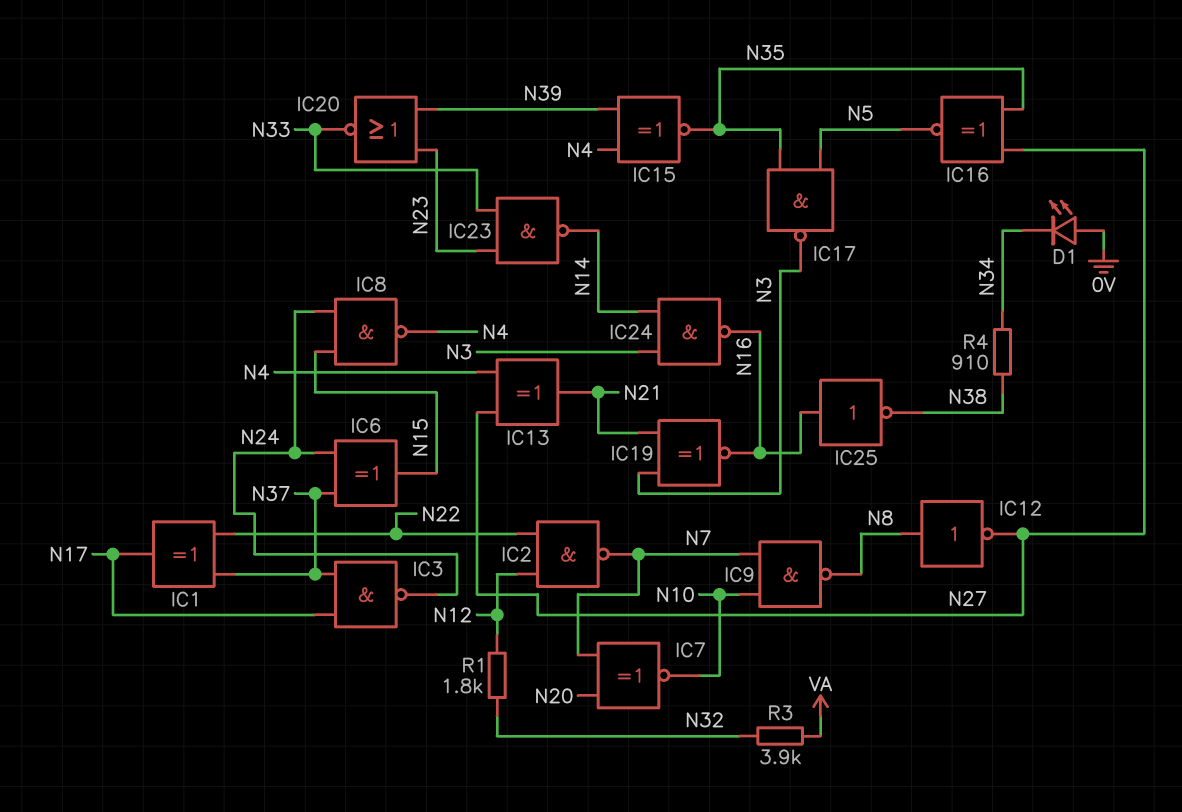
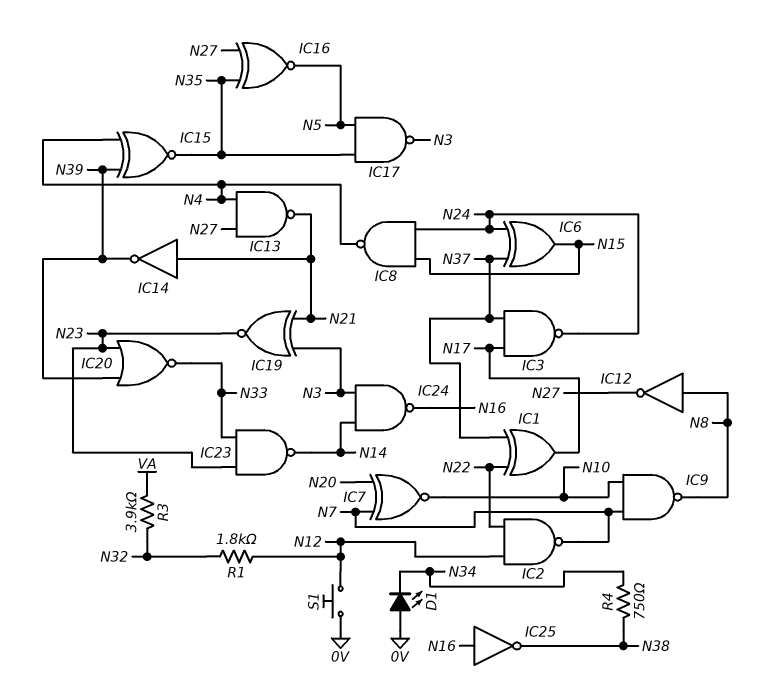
IC13: XOR (in N4, in N27, out N21) -> NAND (in N4, in N27, out N21)
IC14: none -> NOT (in N21, out N39)
IC19: XNOR (in N3, in N21, out N16) -> XNOR (in N3, in N21, out N23)
R4: 910 (N34, N38) -> 750 (N34, N38)
S1: none -> button (0V, N12)

